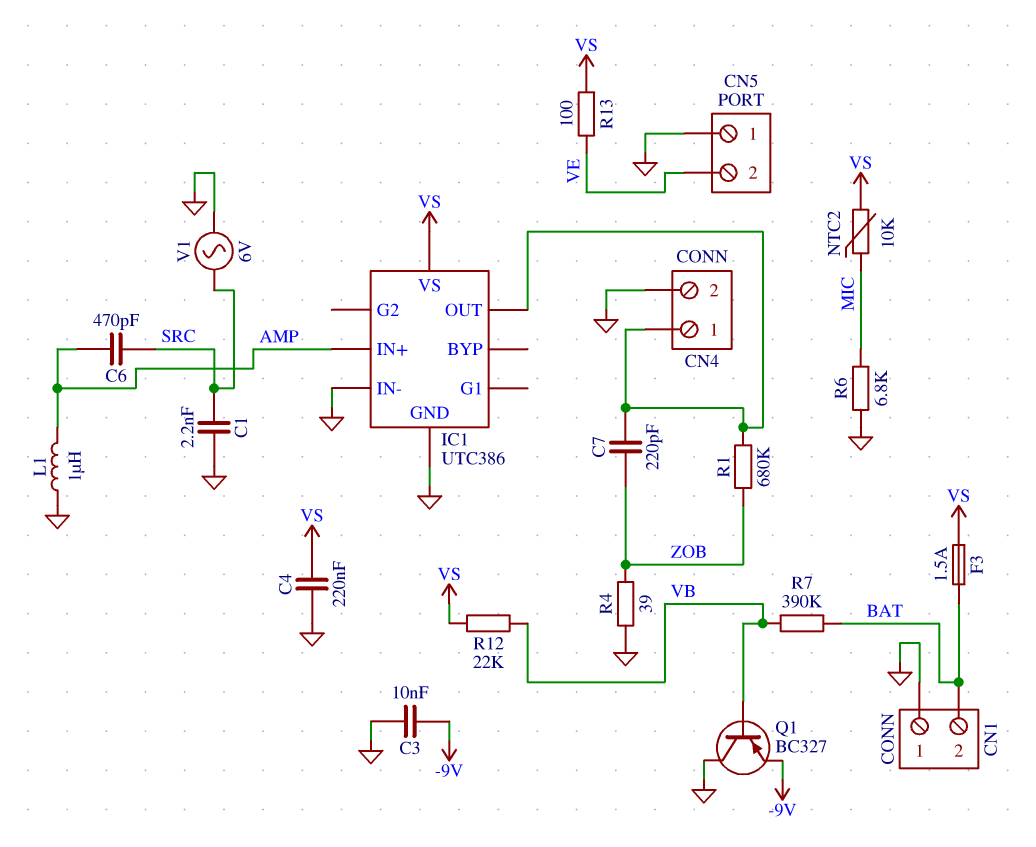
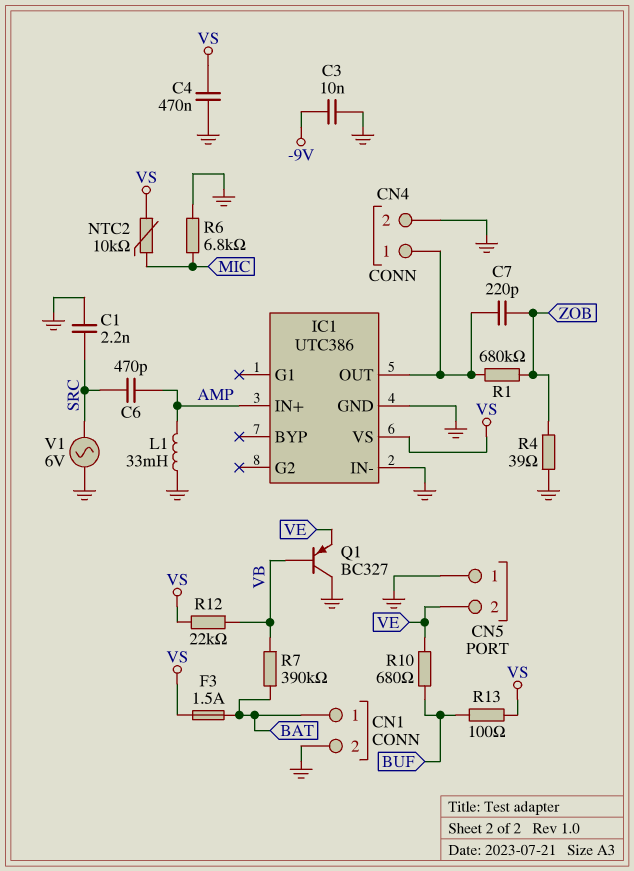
C4: 220nF (GND, VS) -> 470nF (GND, VS)
CN1 pin 1: GND -> BAT
CN1 pin 2: BAT -> GND
L1: 1uH (AMP, GND) -> 33mH (AMP, GND)
Q1: PNP BC327 (B VB, C GND, E -9V) -> PNP BC327 (B VB, C GND, E VE)
R10: none -> 680 (BUF, VE)
R13: 100 (VE, VS) -> 100 (BUF, VS)

